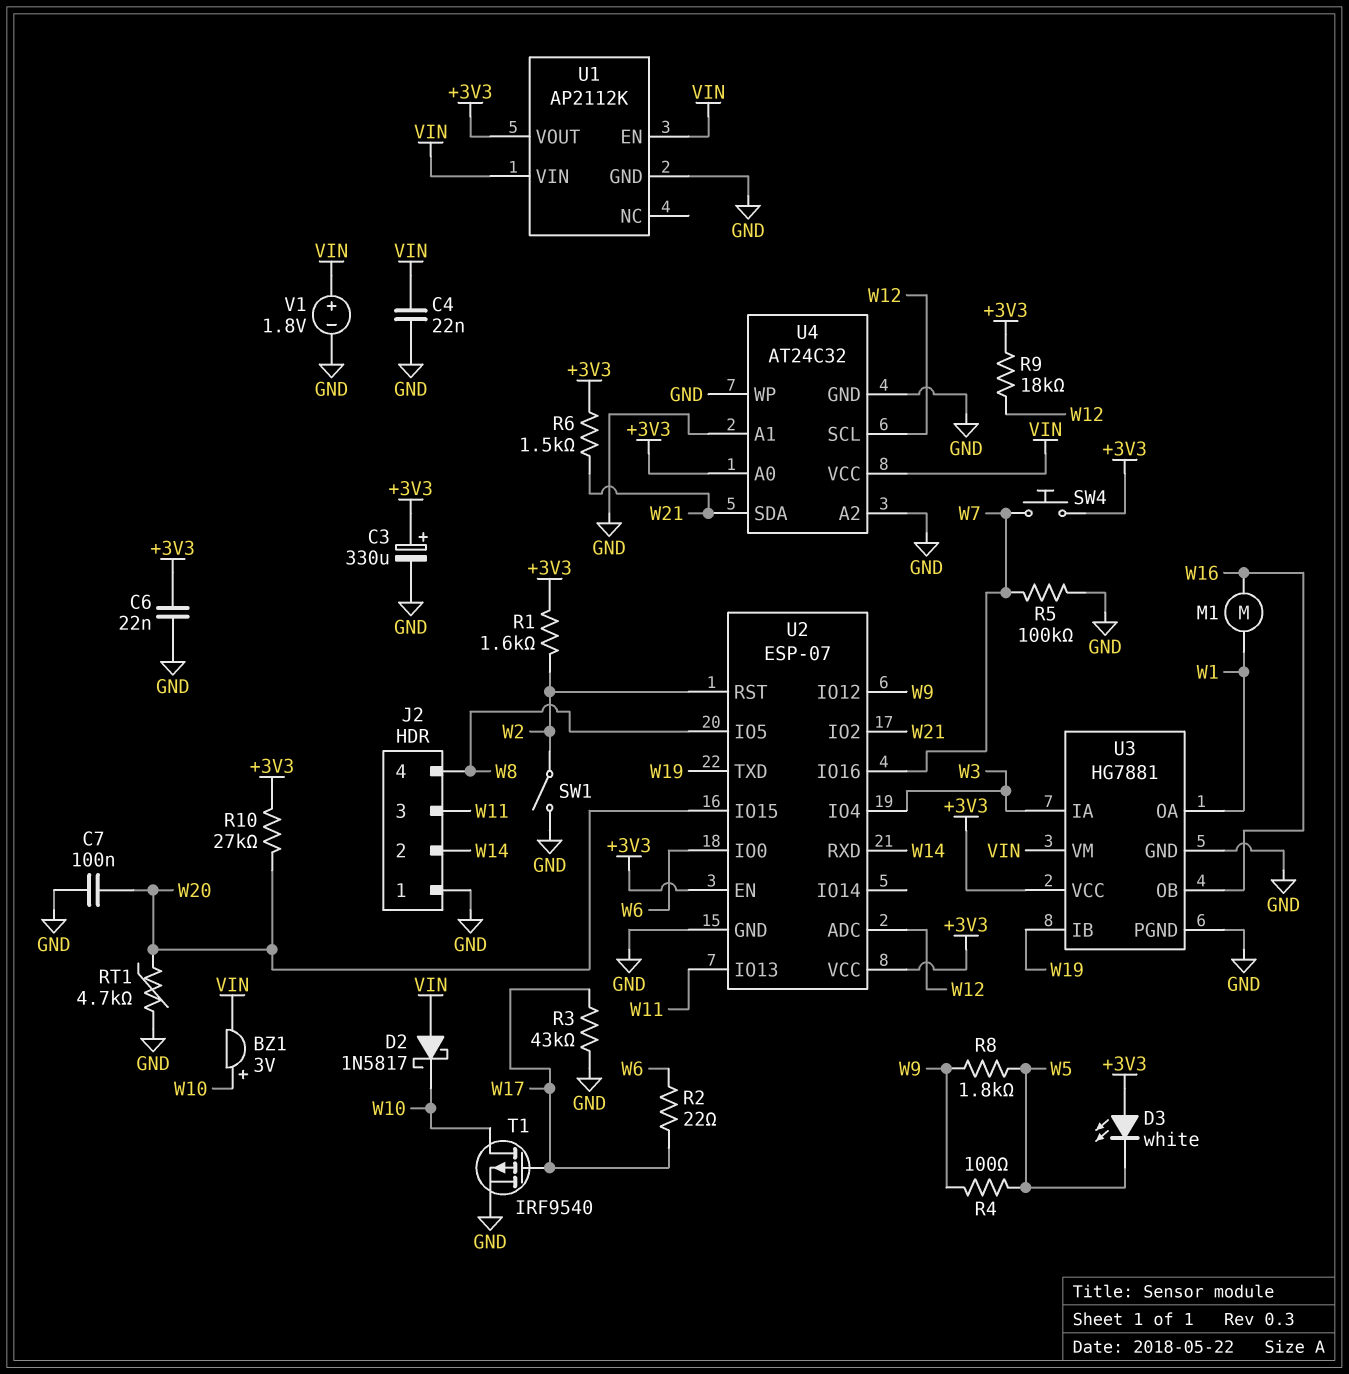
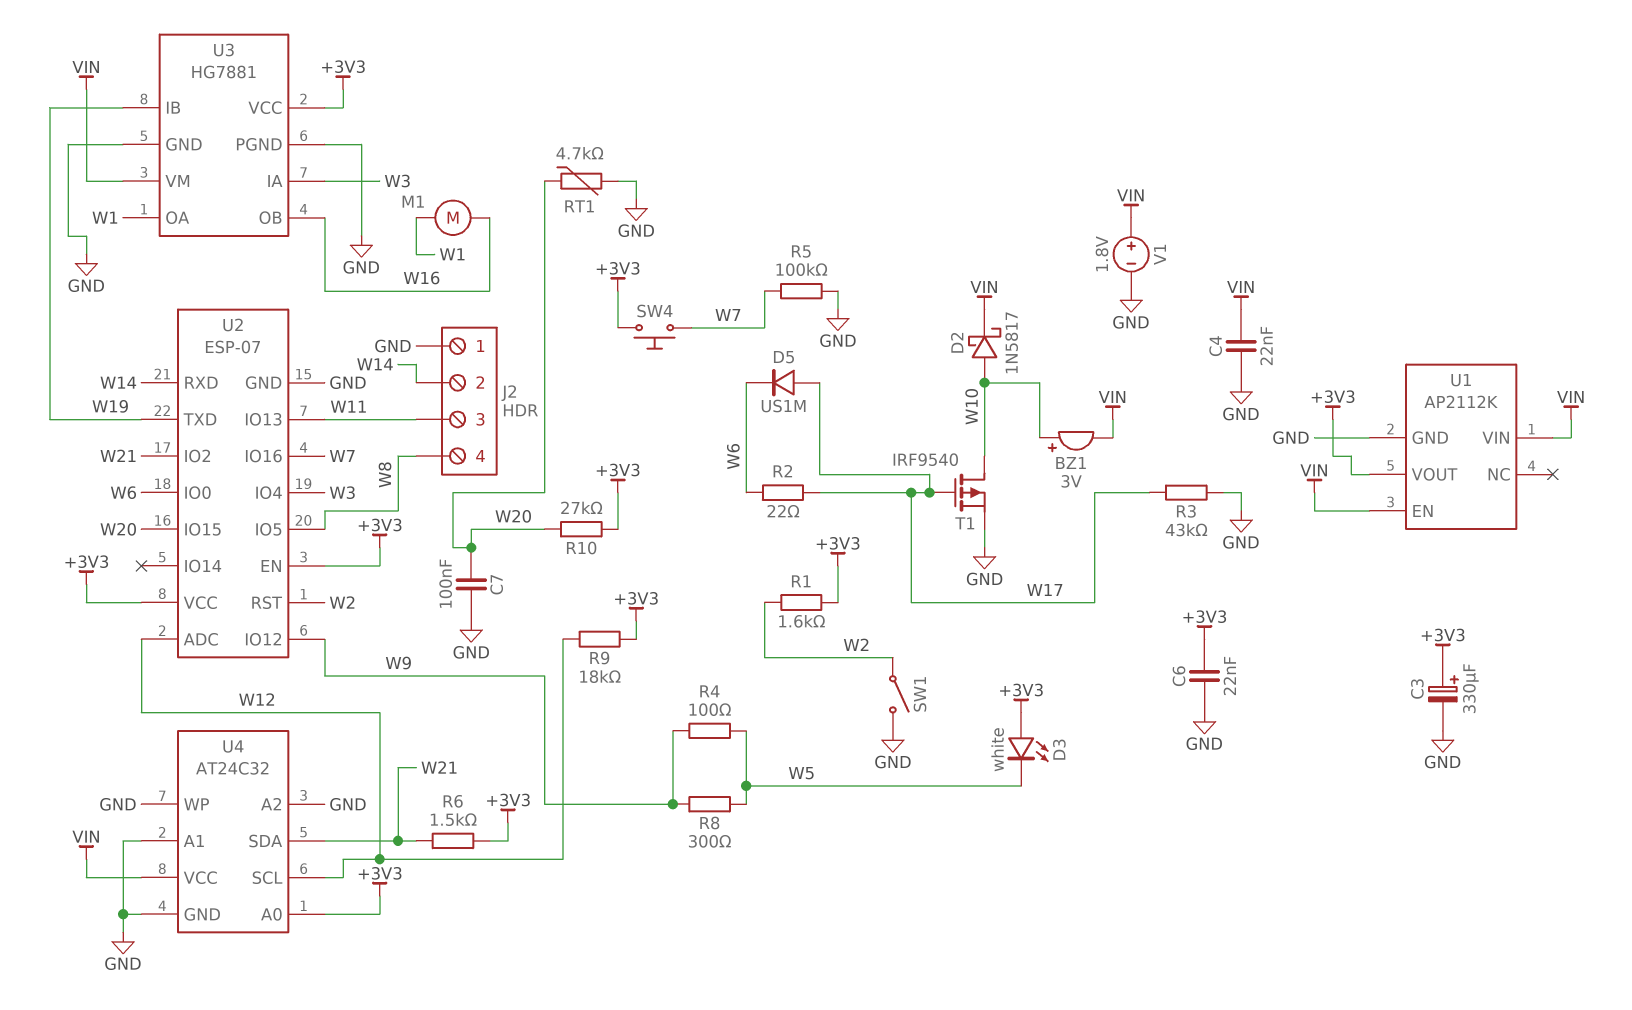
D2: schottky 1N5817 (A VIN, K W10) -> schottky 1N5817 (A W10, K VIN)
D5: none -> diode US1M (A W17, K W6)
R8: 1.8k (W5, W9) -> 300 (W5, W9)

